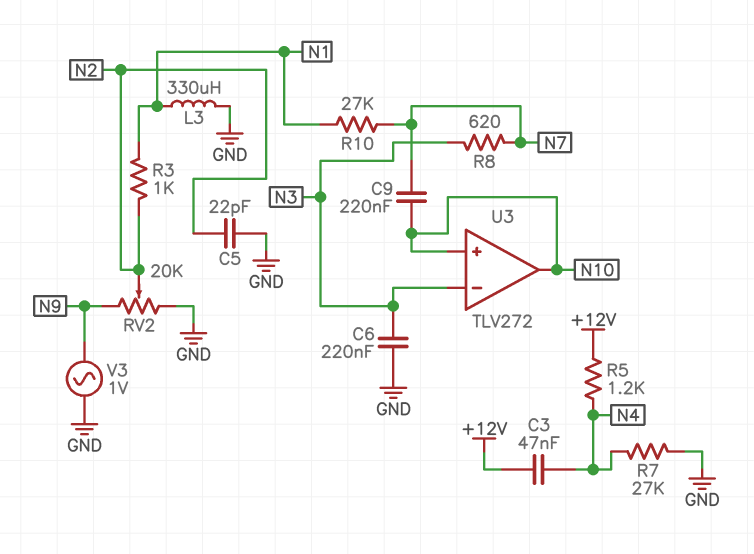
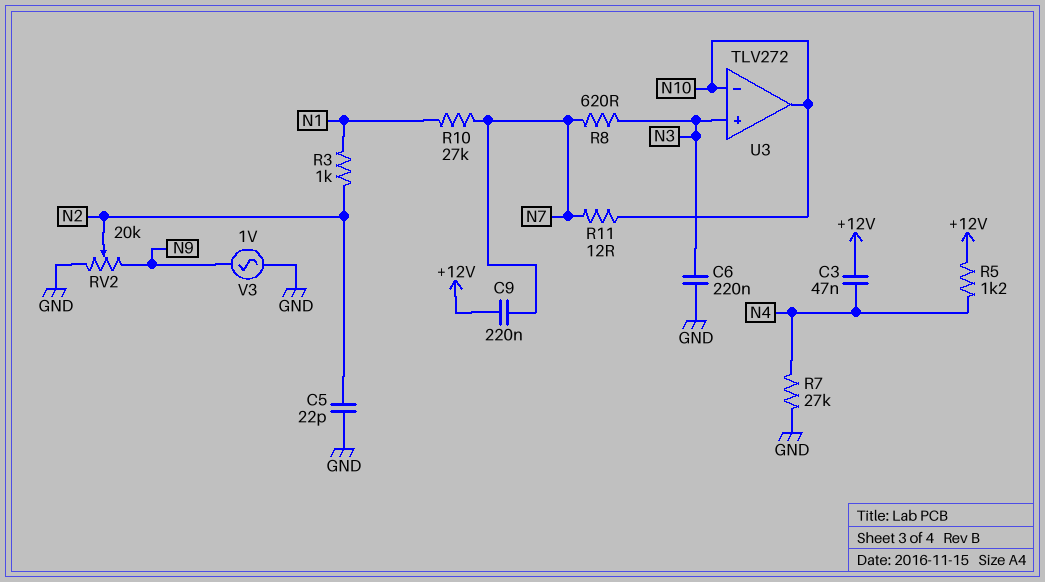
C9: 220nF (N7, N10) -> 220nF (+12V, N7)
L3: 330uH (GND, N1) -> none
R11: none -> 12 (N7, N10)
U3 pin in+: N10 -> N3
U3 pin in-: N3 -> N10

